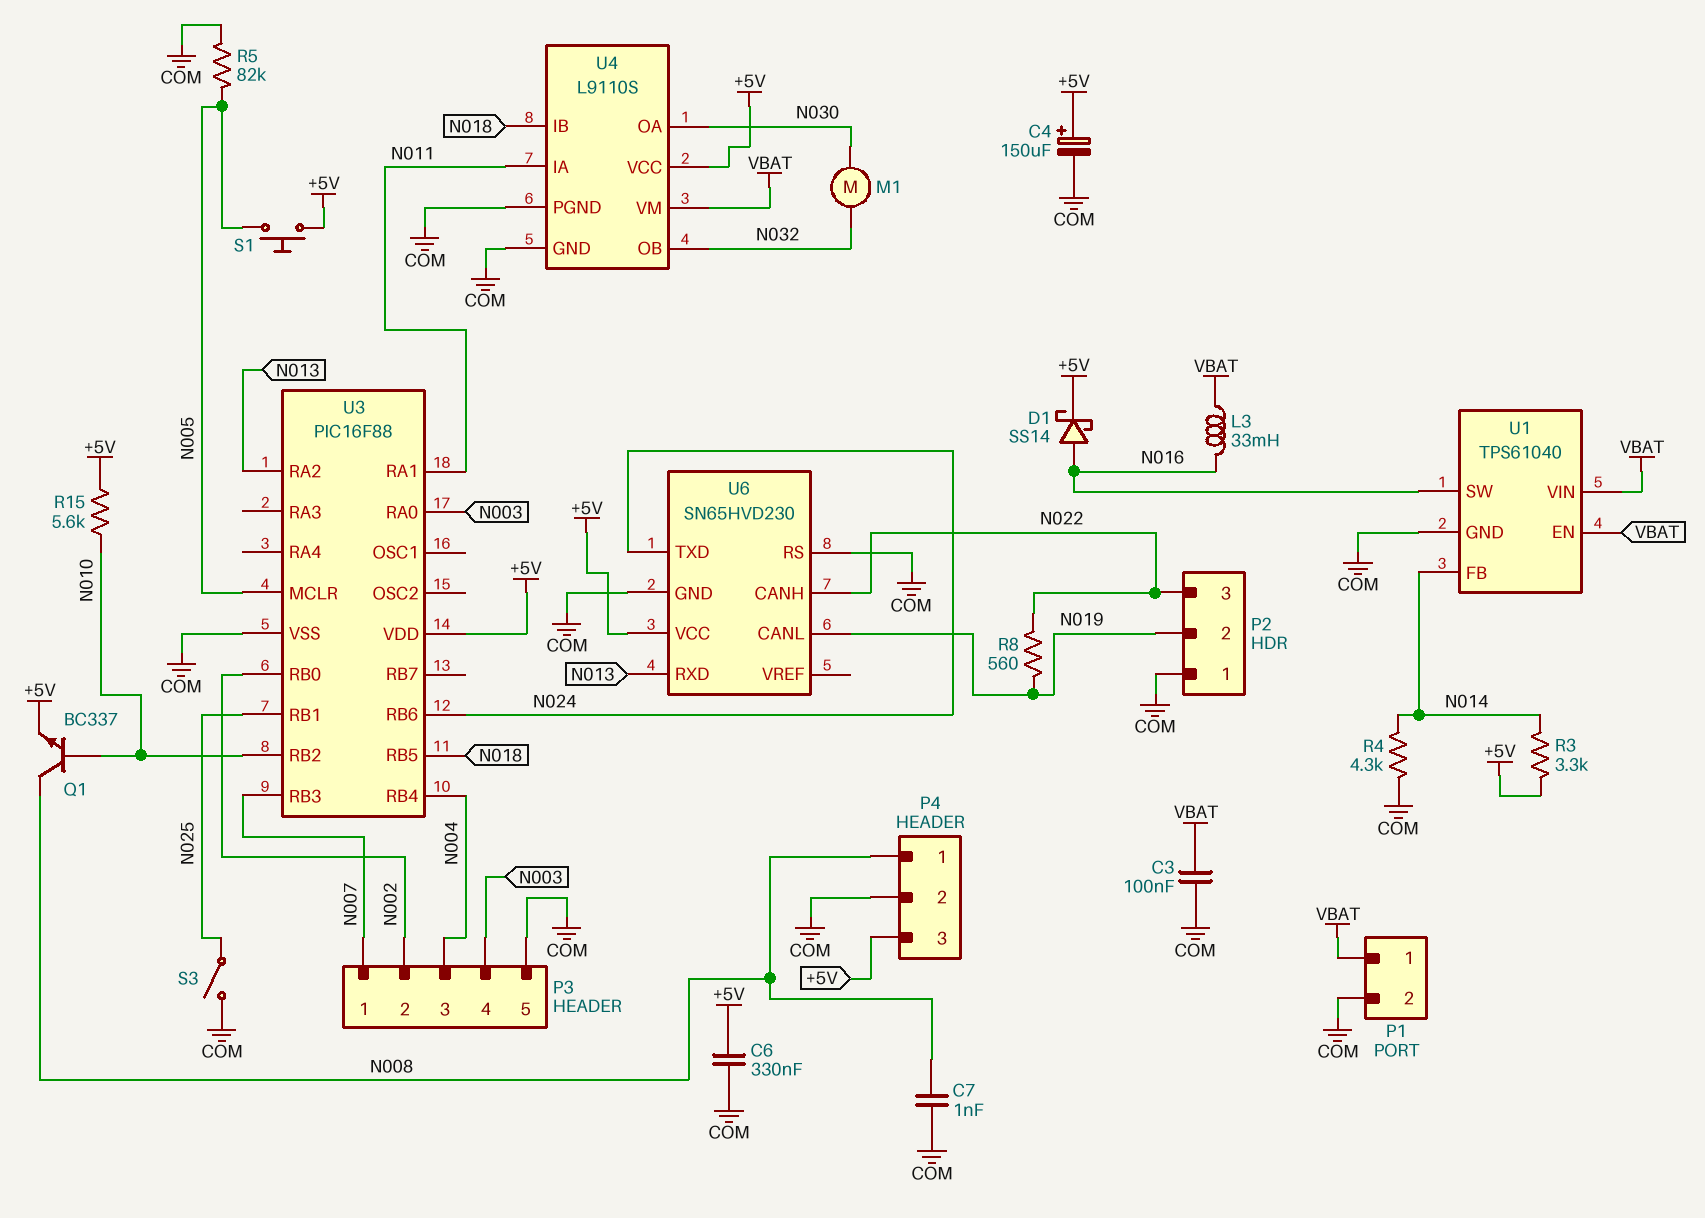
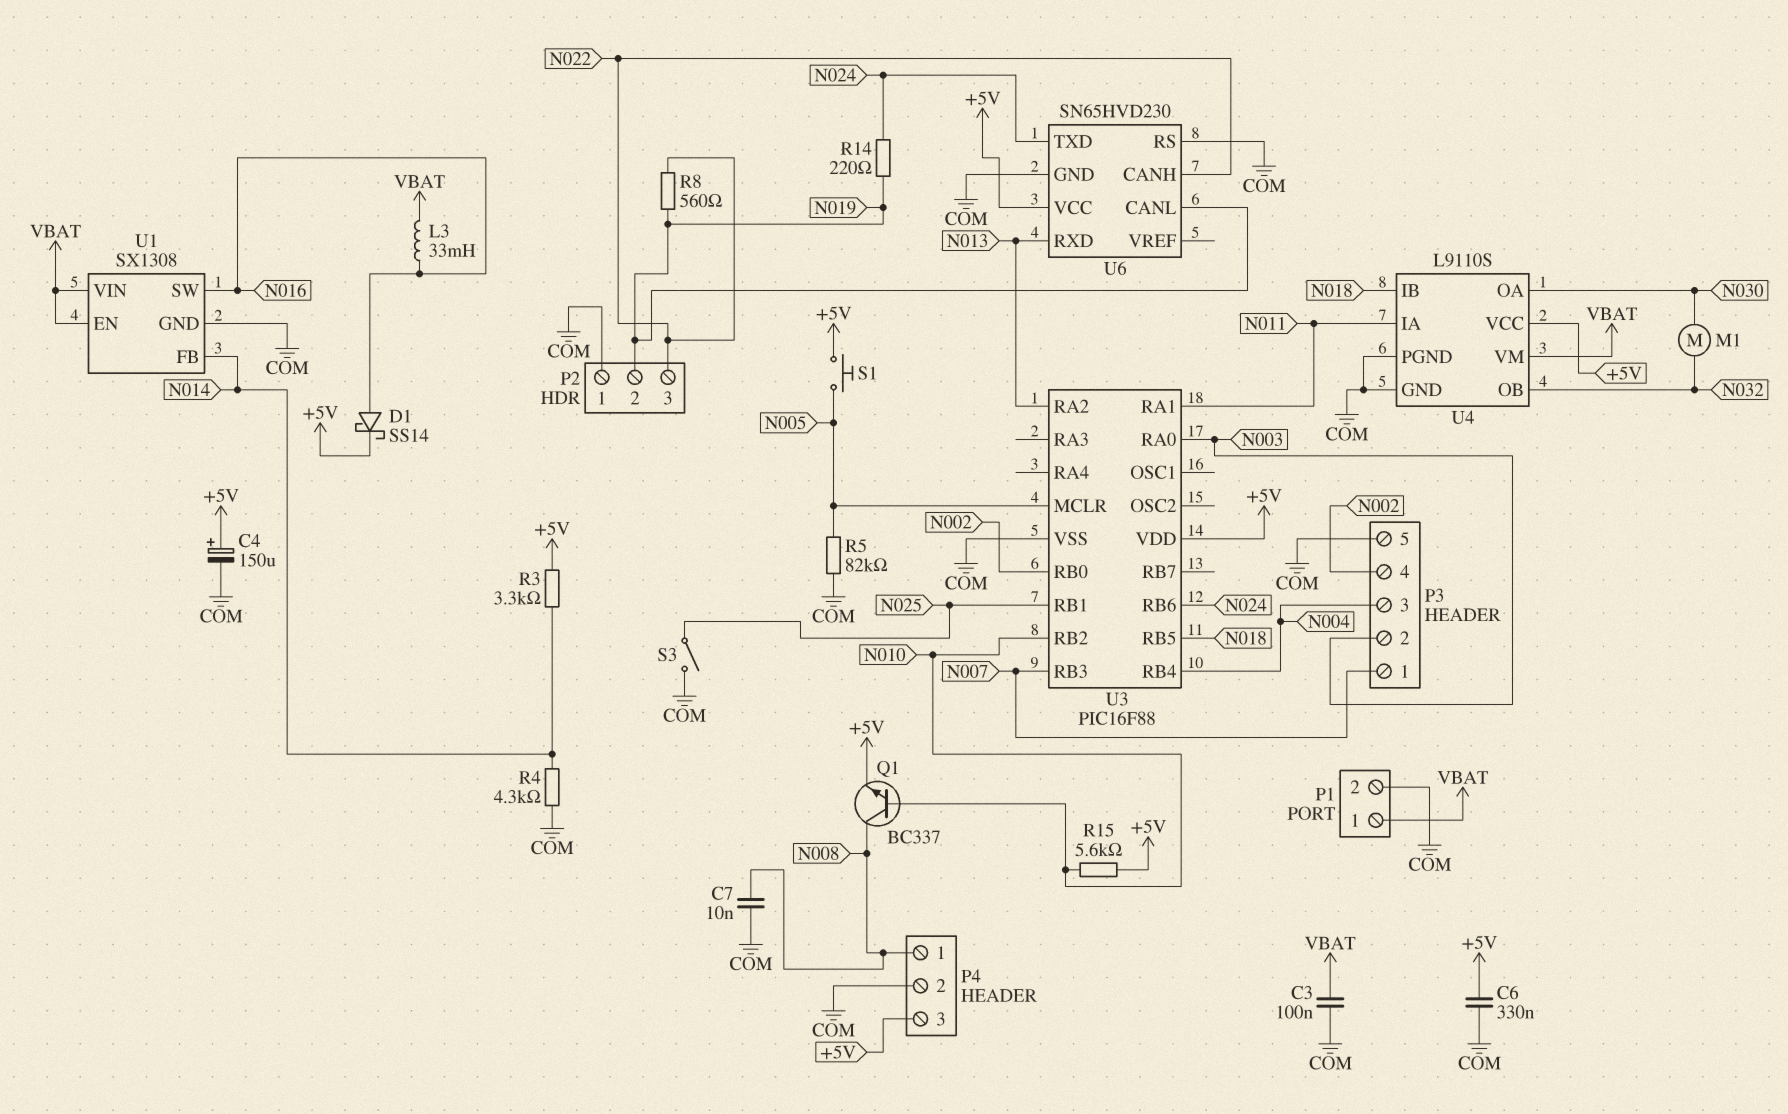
C7: 1nF (COM, N008) -> 10nF (COM, N008)
P3 pin 2: N002 -> N003
P3 pin 4: N003 -> N002
R14: none -> 220 (N019, N024)
U1: TPS61040 -> SX1308

